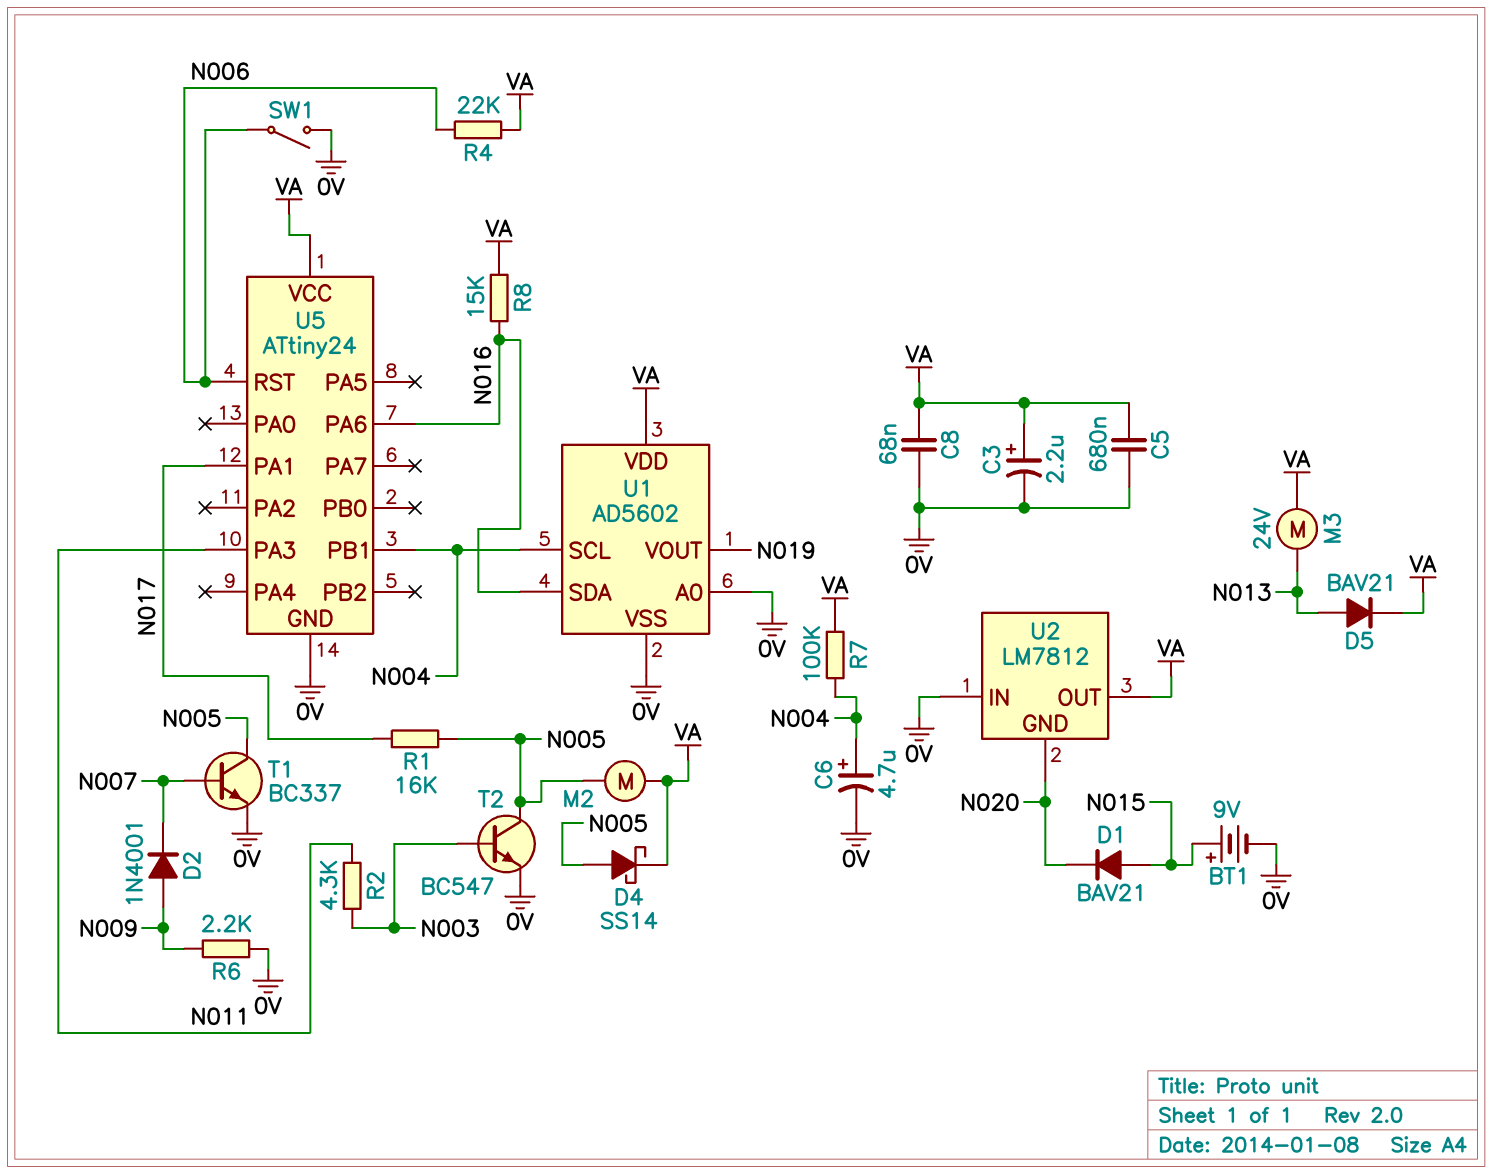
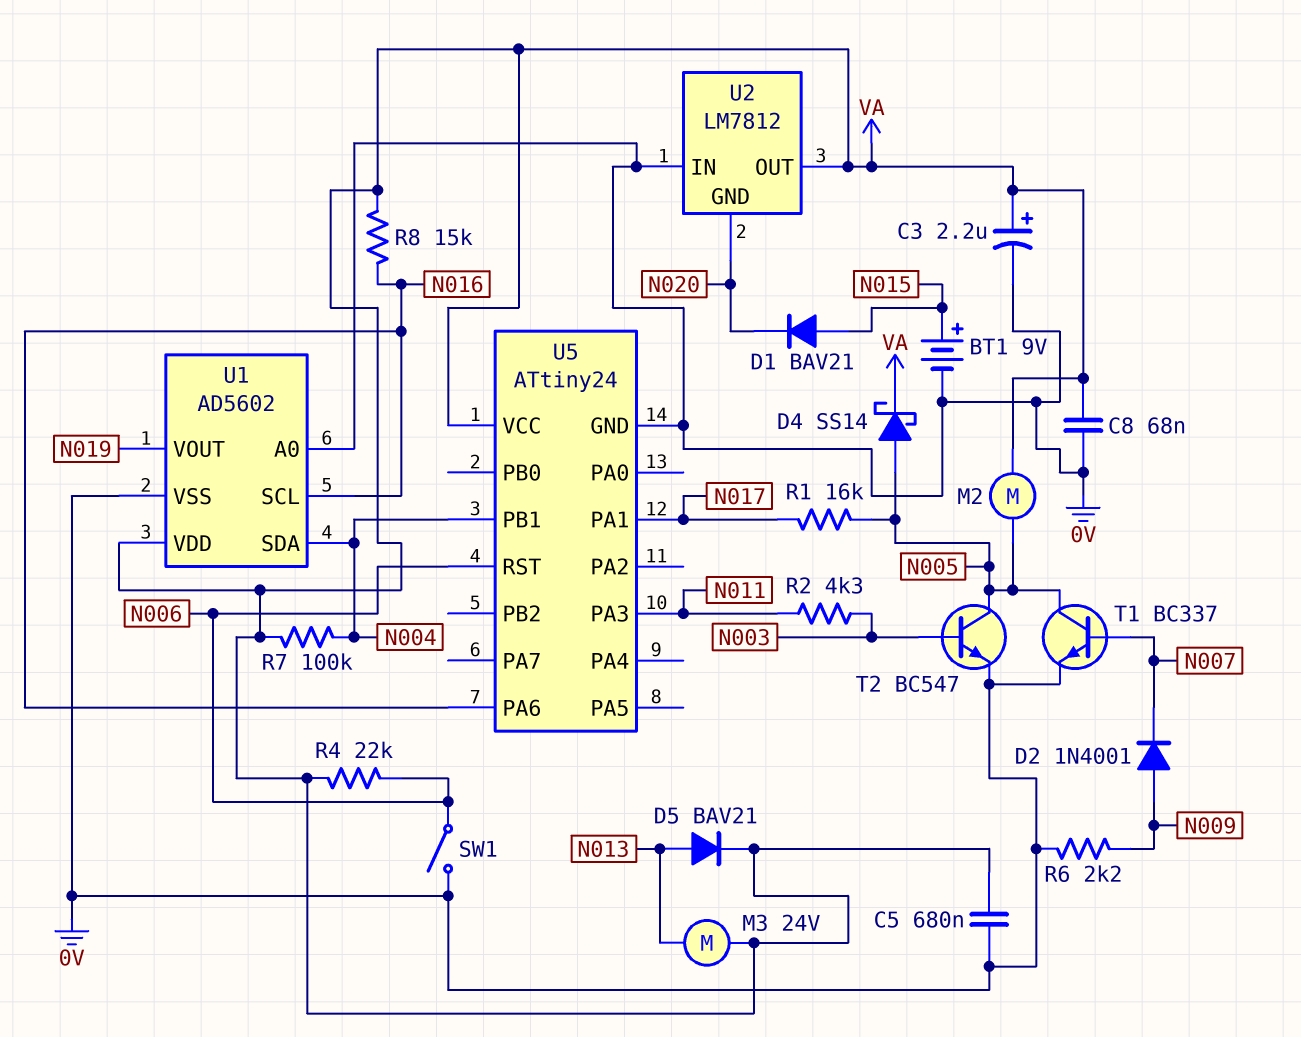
C6: 4.7uF (plus N004, minus 0V) -> none
U1 pin SCL: N004 -> N016
U1 pin SDA: N016 -> N004

